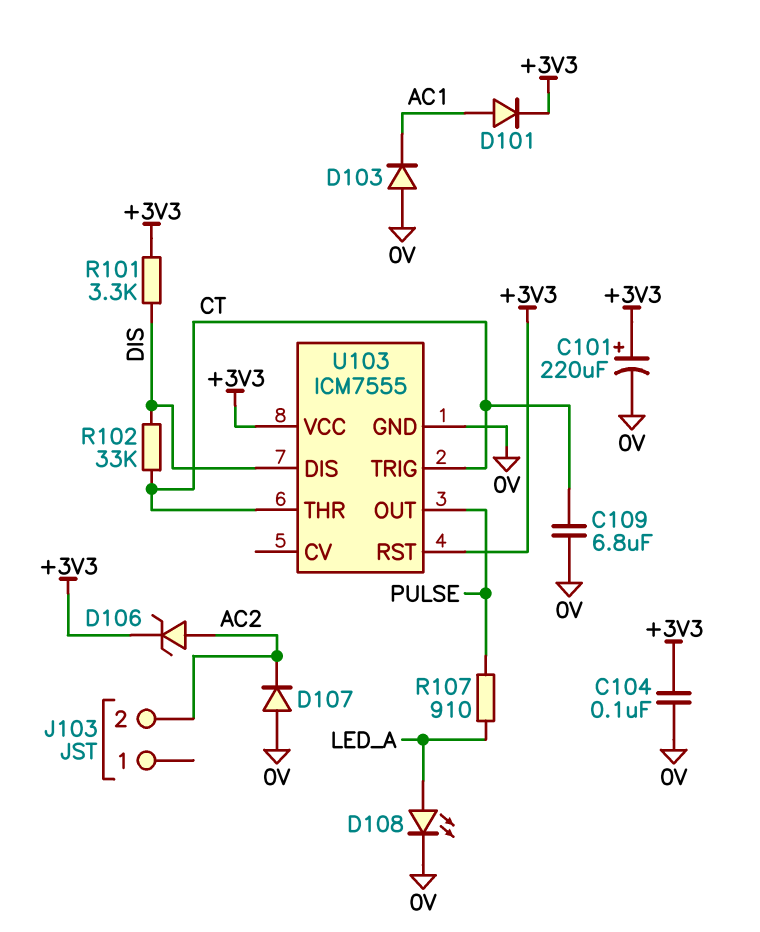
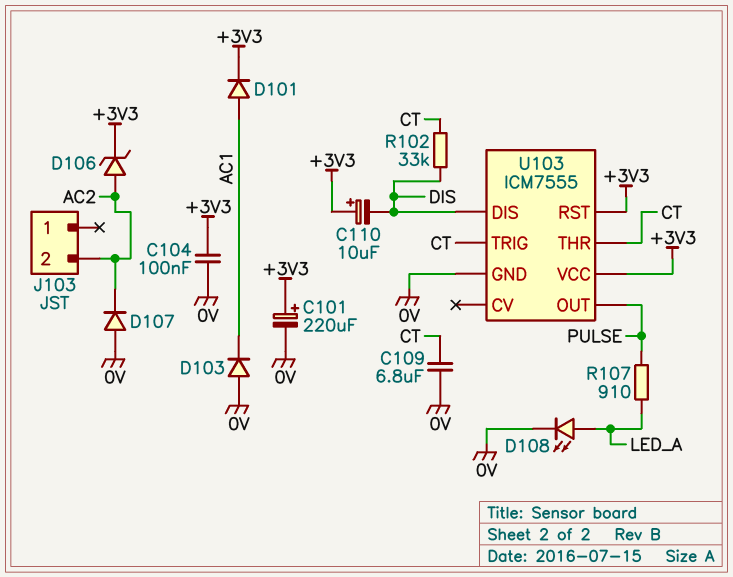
C110: none -> 10uF (plus +3V3, minus DIS)
R101: 3.3k (+3V3, DIS) -> none

